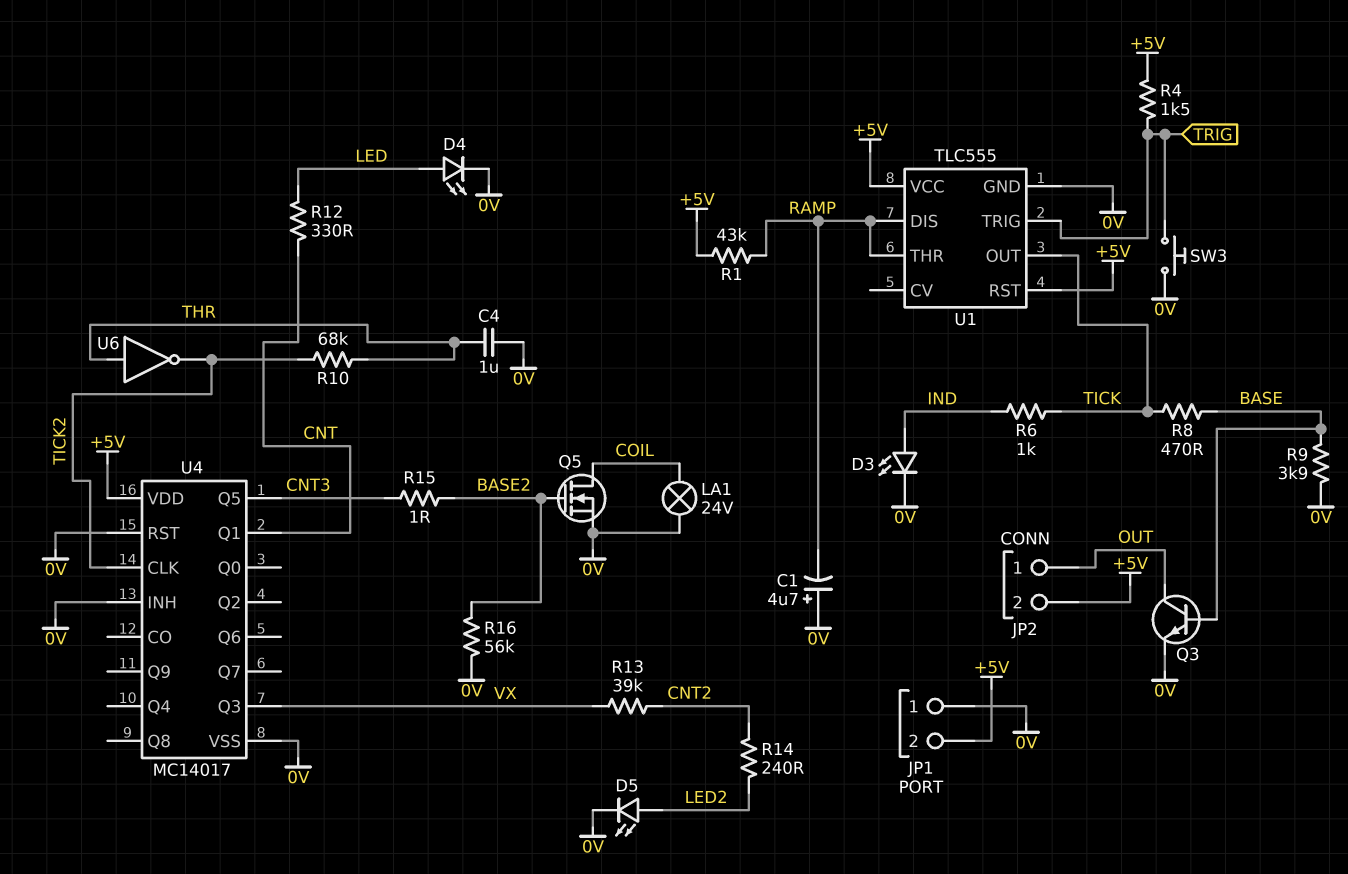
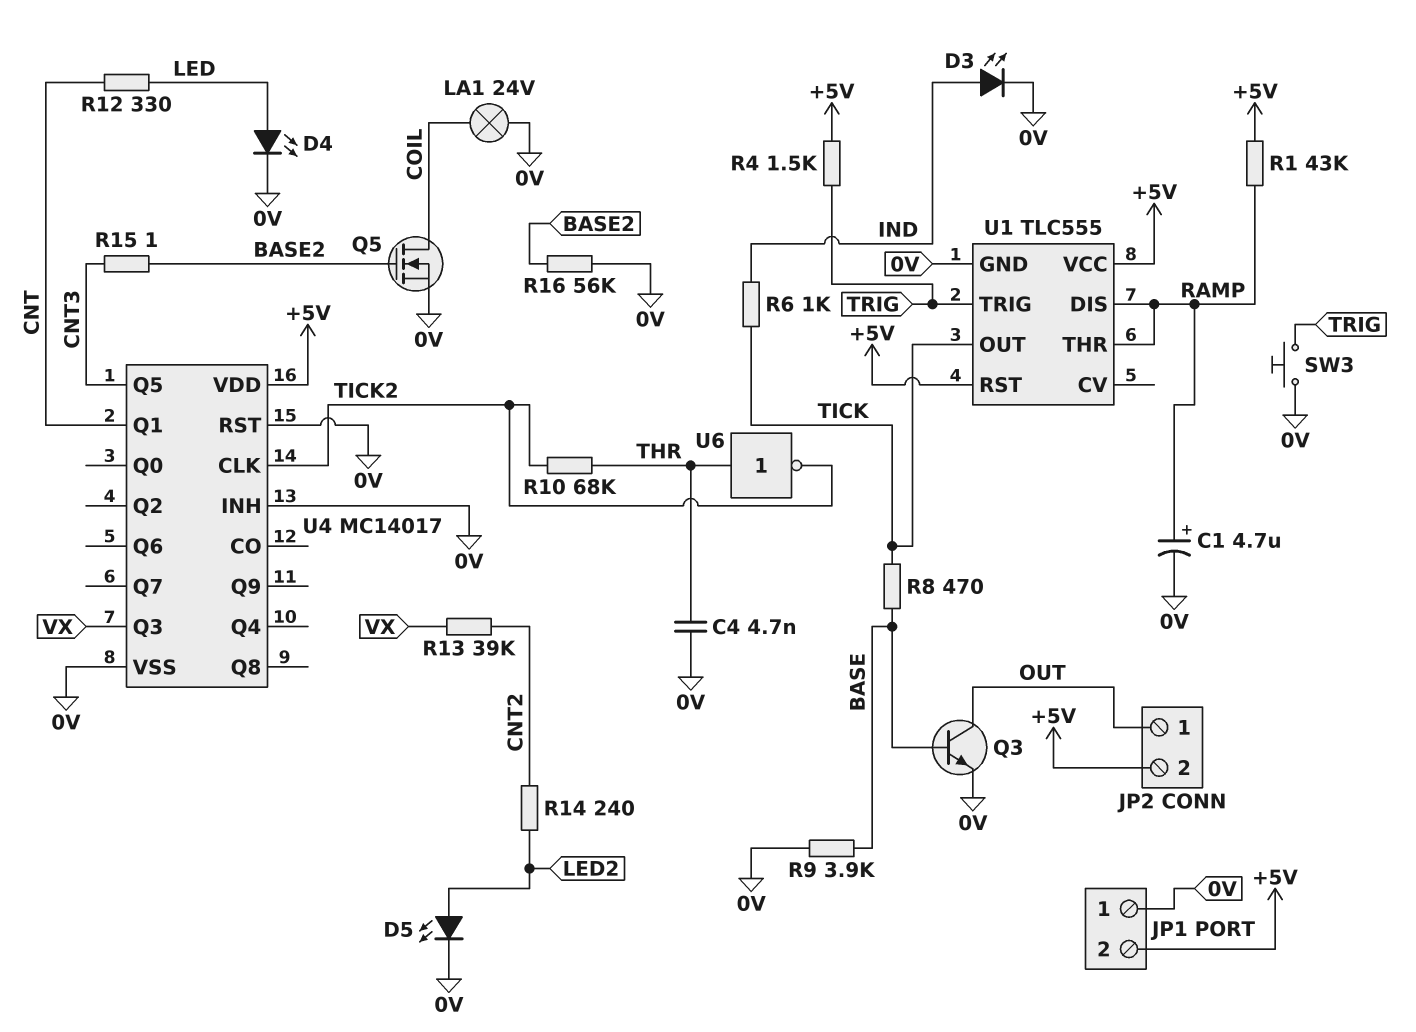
C1: 4.7uF (plus 0V, minus RAMP) -> 4.7uF (plus RAMP, minus 0V)
C4: 1uF (0V, THR) -> 4.7nF (0V, THR)

